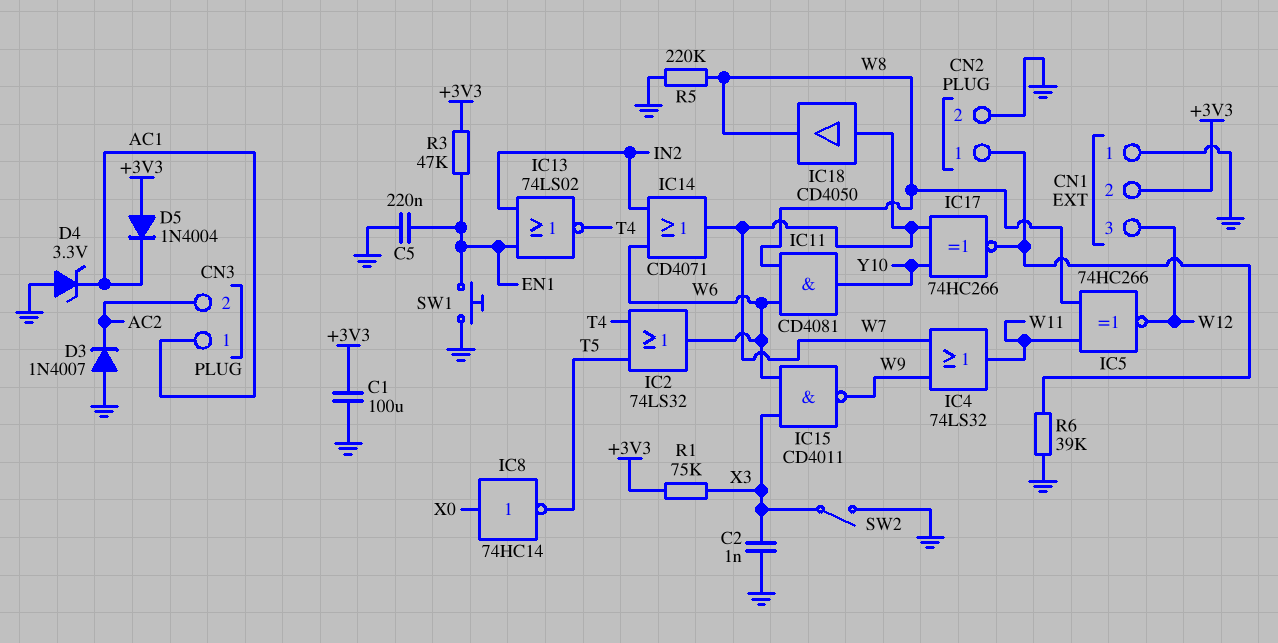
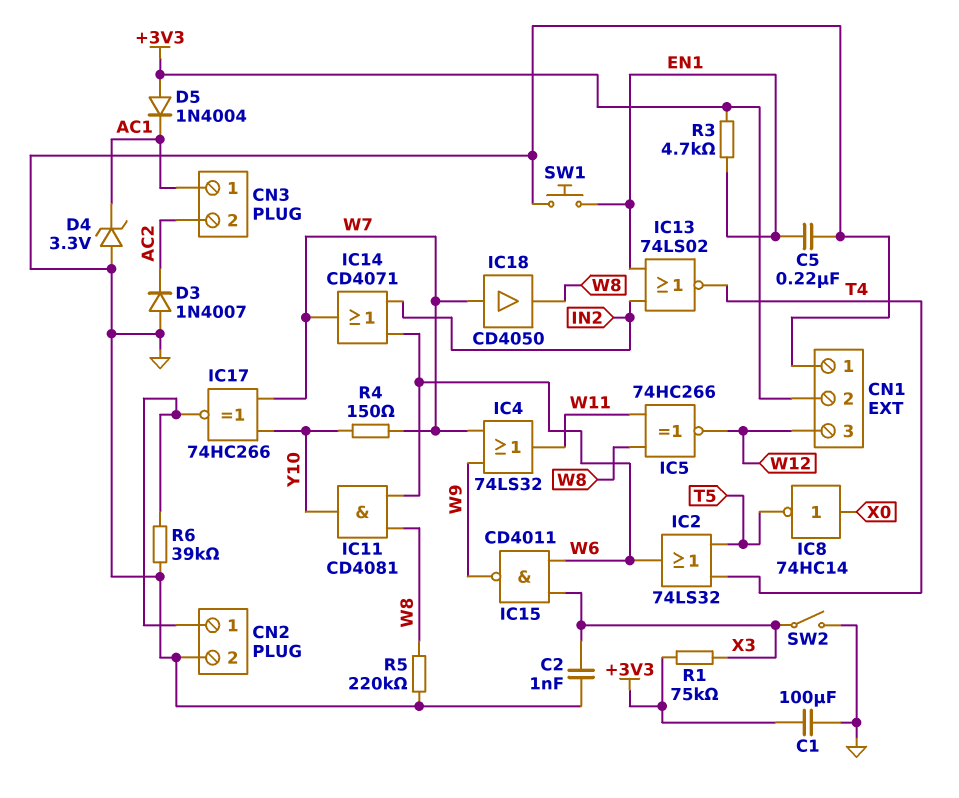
R3: 47k (+3V3, EN1) -> 4.7k (+3V3, EN1)
R4: none -> 150 (W7, Y10)

